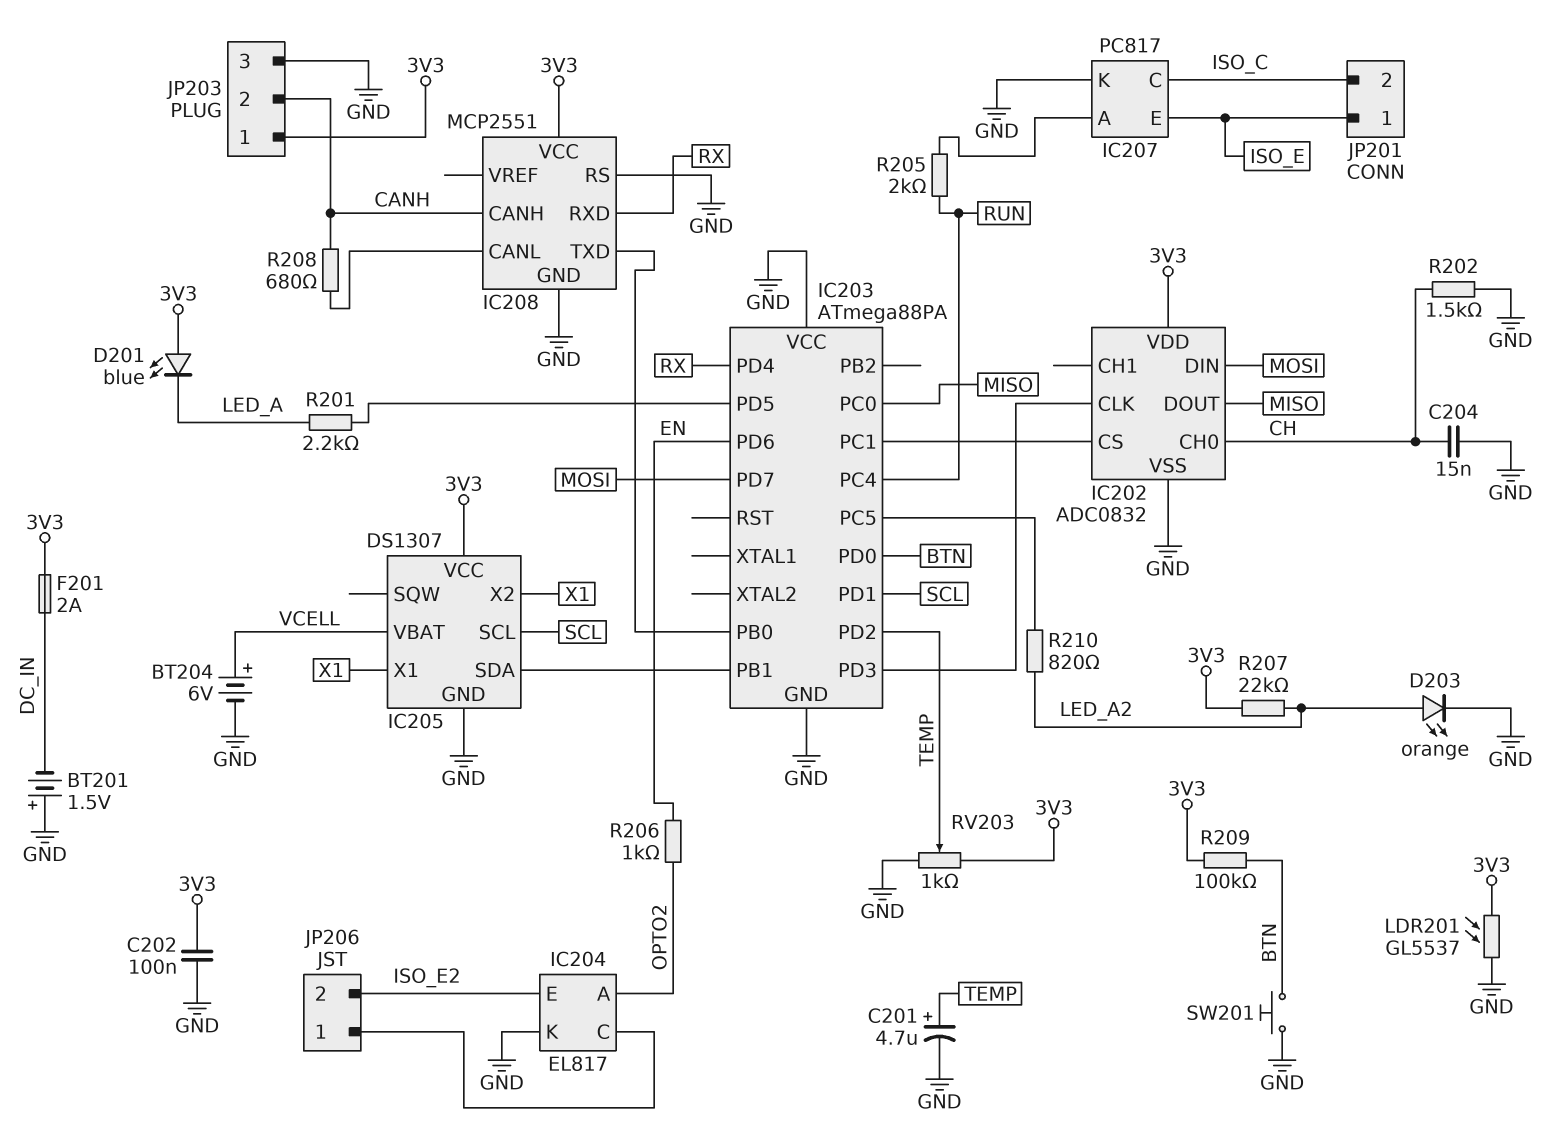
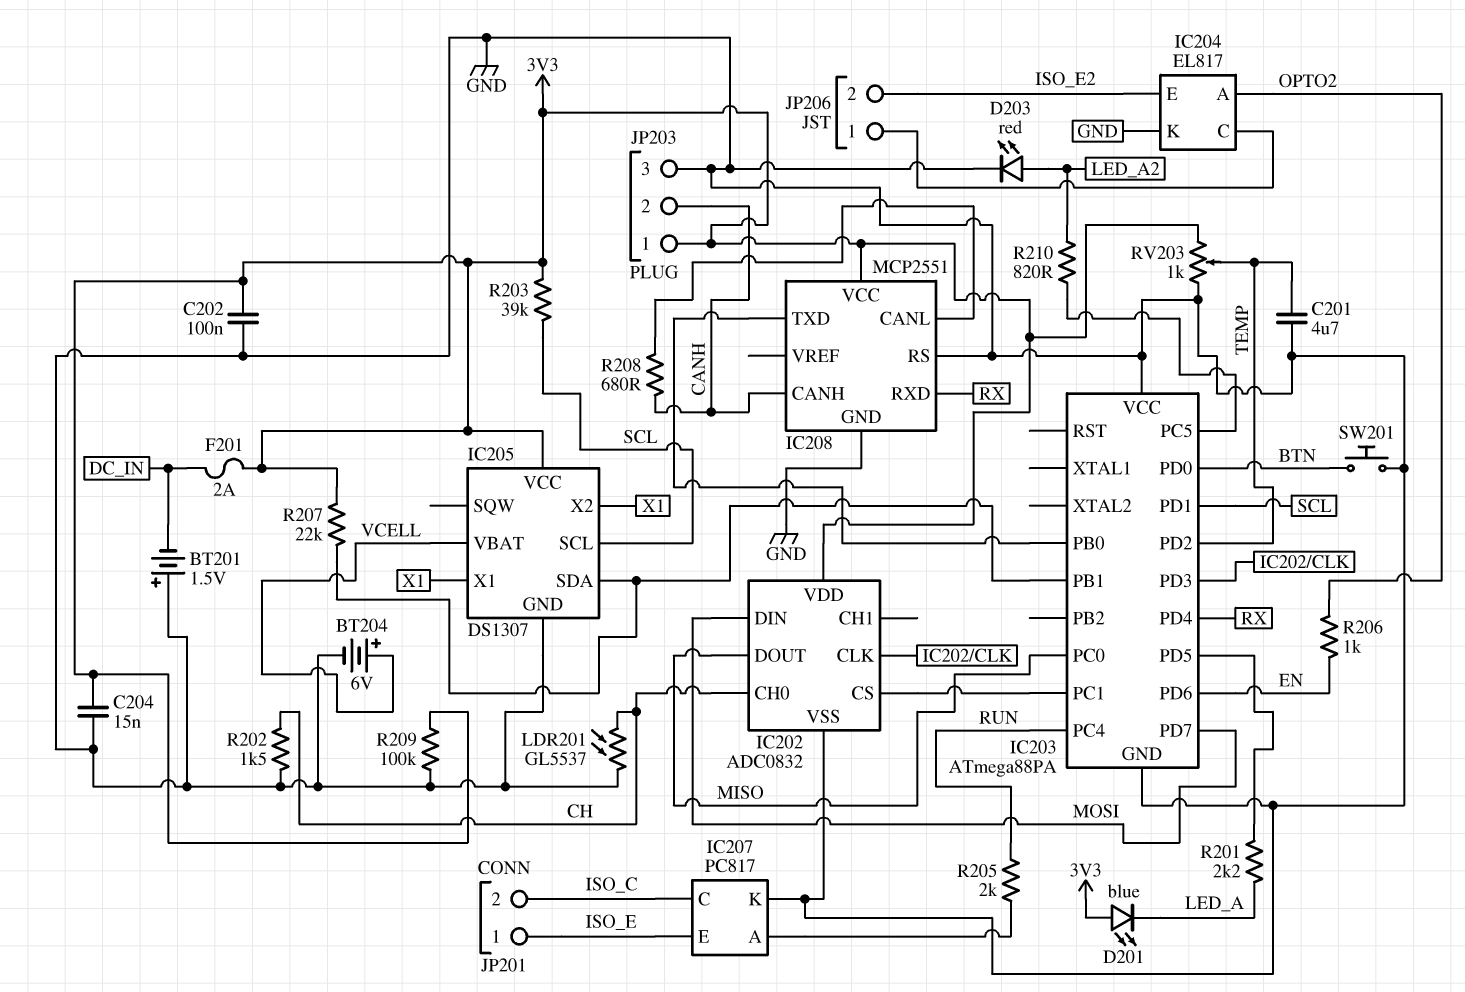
C201: 4.7uF (plus TEMP, minus GND) -> 4.7uF (GND, TEMP)
C204: 15nF (CH, GND) -> 15nF (3V3, GND)
D203: LED orange (A LED_A2, K GND) -> LED red (A LED_A2, K GND)
LDR201: GL5537 (3V3, GND) -> GL5537 (CH, GND)
R203: none -> 39k (3V3, SCL)
R207: 22k (3V3, LED_A2) -> 22k (3V3, IC203/PB1)
R209: 100k (3V3, BTN) -> 100k (3V3, GND)

